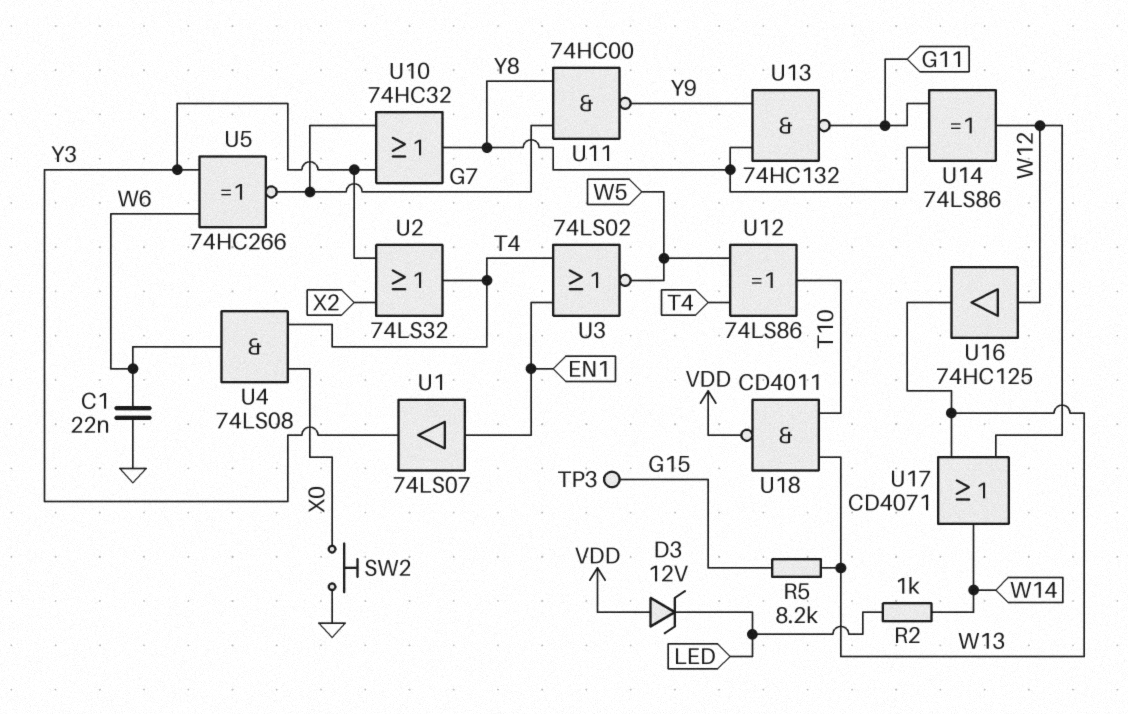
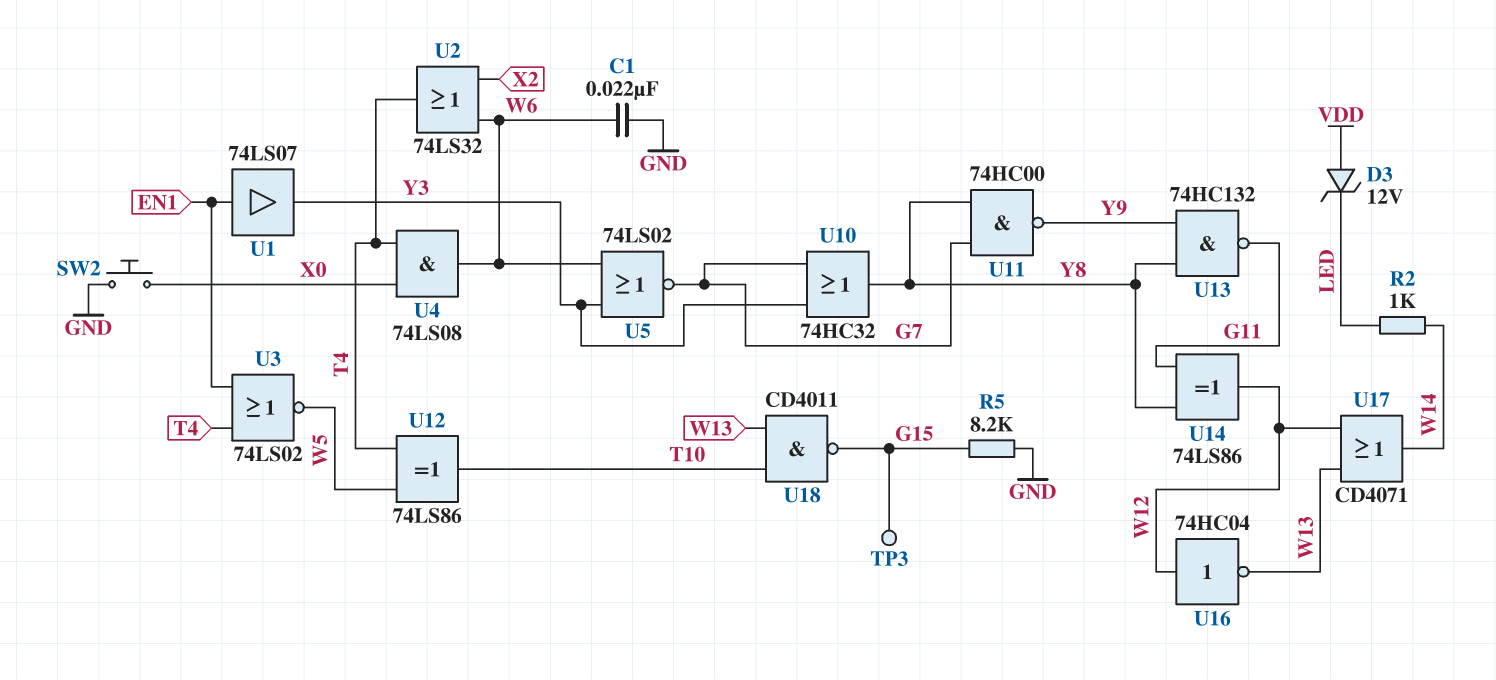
R5: 8.2k (G15, W13) -> 8.2k (G15, GND)
U2: OR 74LS32 (in X2, in Y3, out T4) -> OR 74LS32 (in W6, in X2, out T4)
U5: XNOR 74HC266 (in W6, in Y3, out G7) -> NOR 74LS02 (in W6, in Y3, out G7)
U16: buffer 74HC125 (in W12, out W13) -> NOT 74HC04 (in W12, out W13)
U18: NAND CD4011 (in T10, in W13, out VDD) -> NAND CD4011 (in T10, in W13, out G15)

